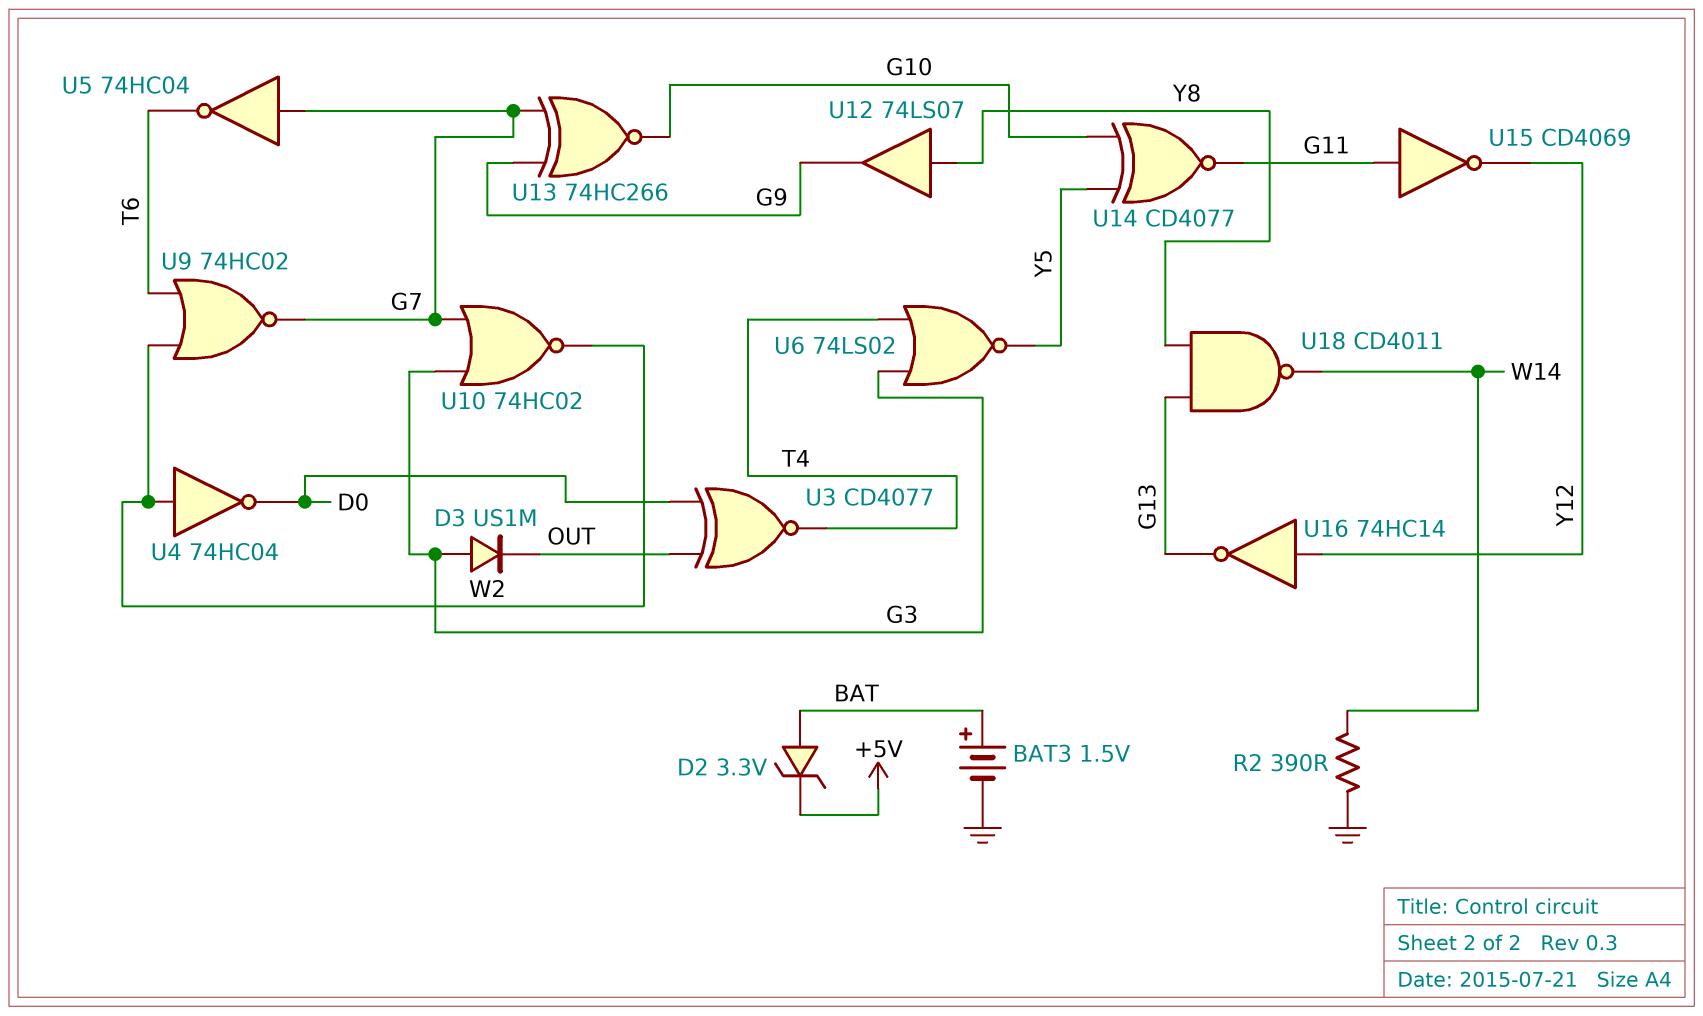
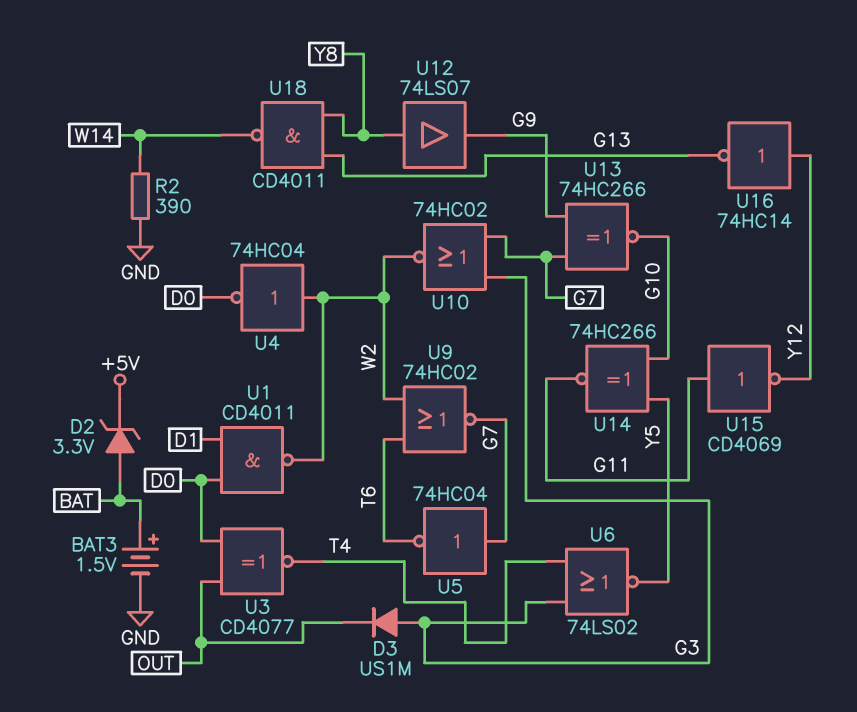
U1: none -> NAND CD4011 (in D0, in D1, out W2)
U14: XNOR CD4077 (in G10, in Y5, out G11) -> XNOR 74HC266 (in G10, in Y5, out G11)

